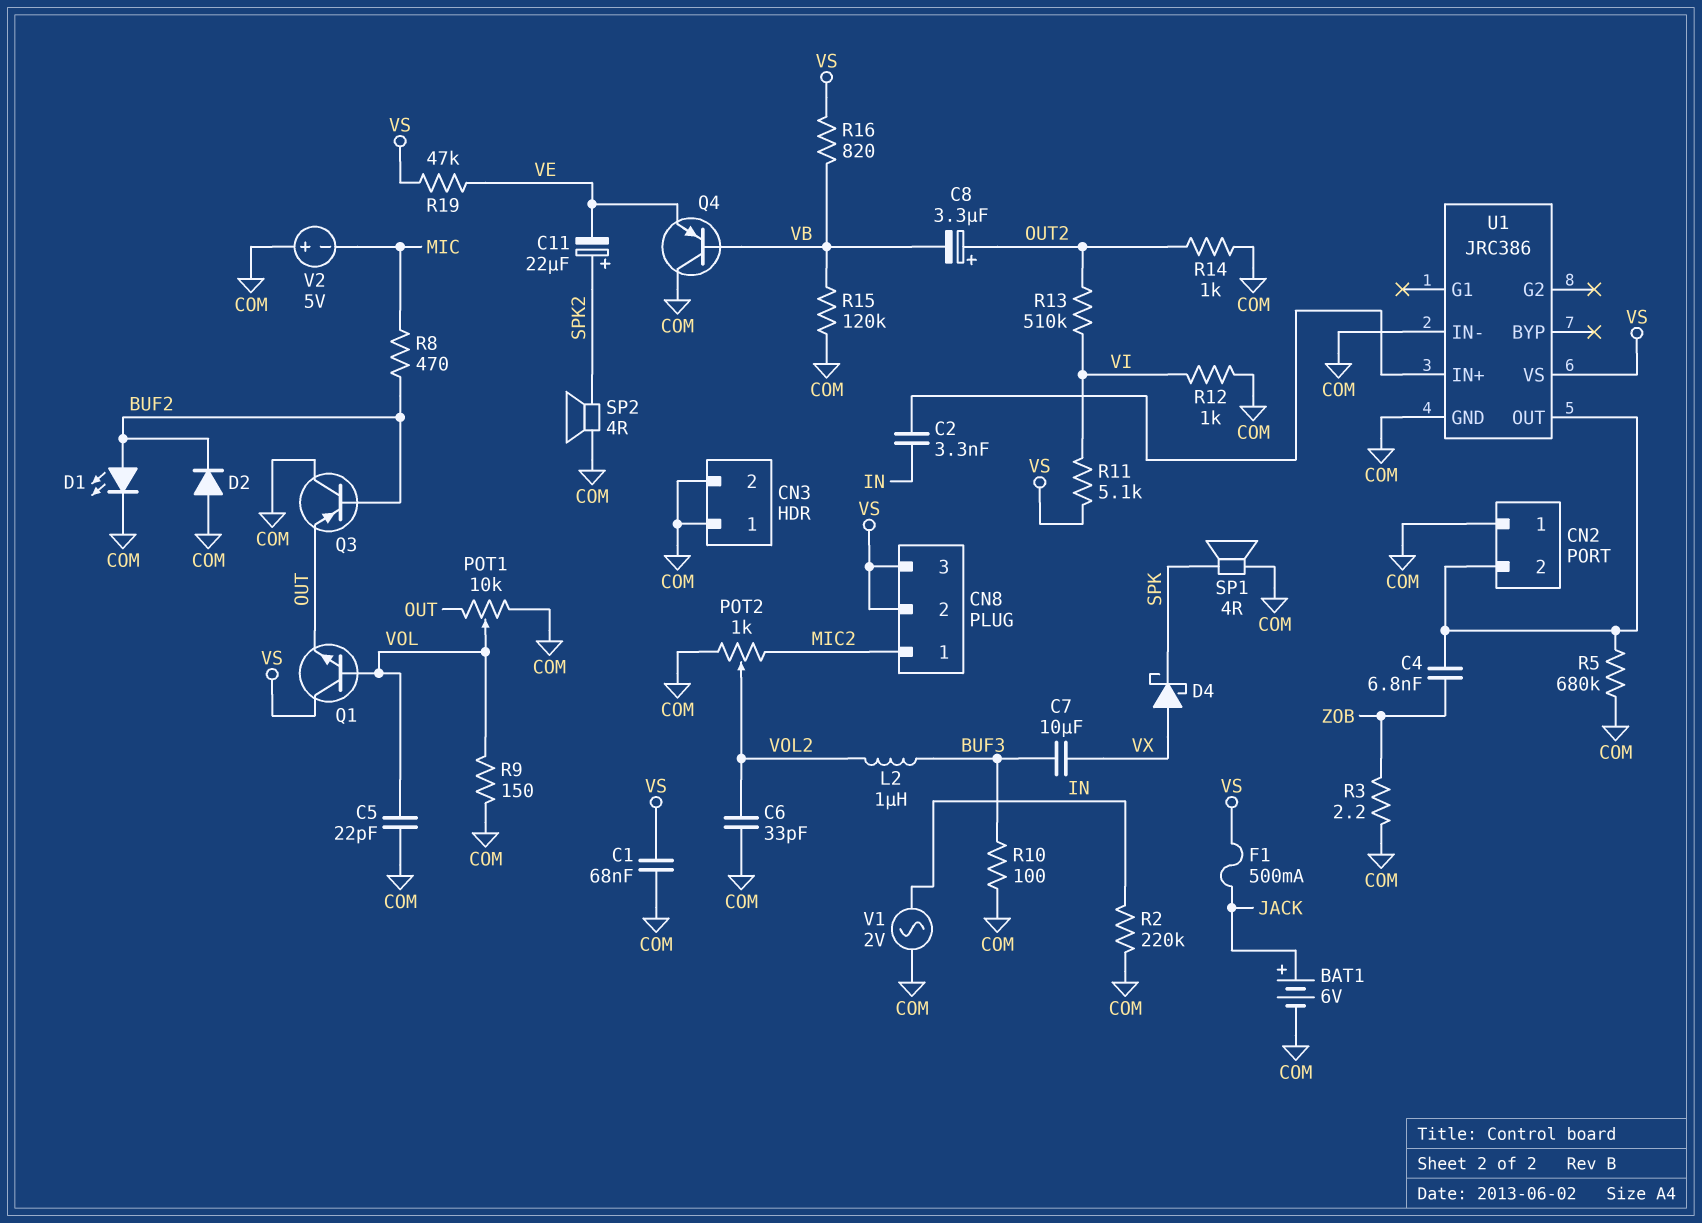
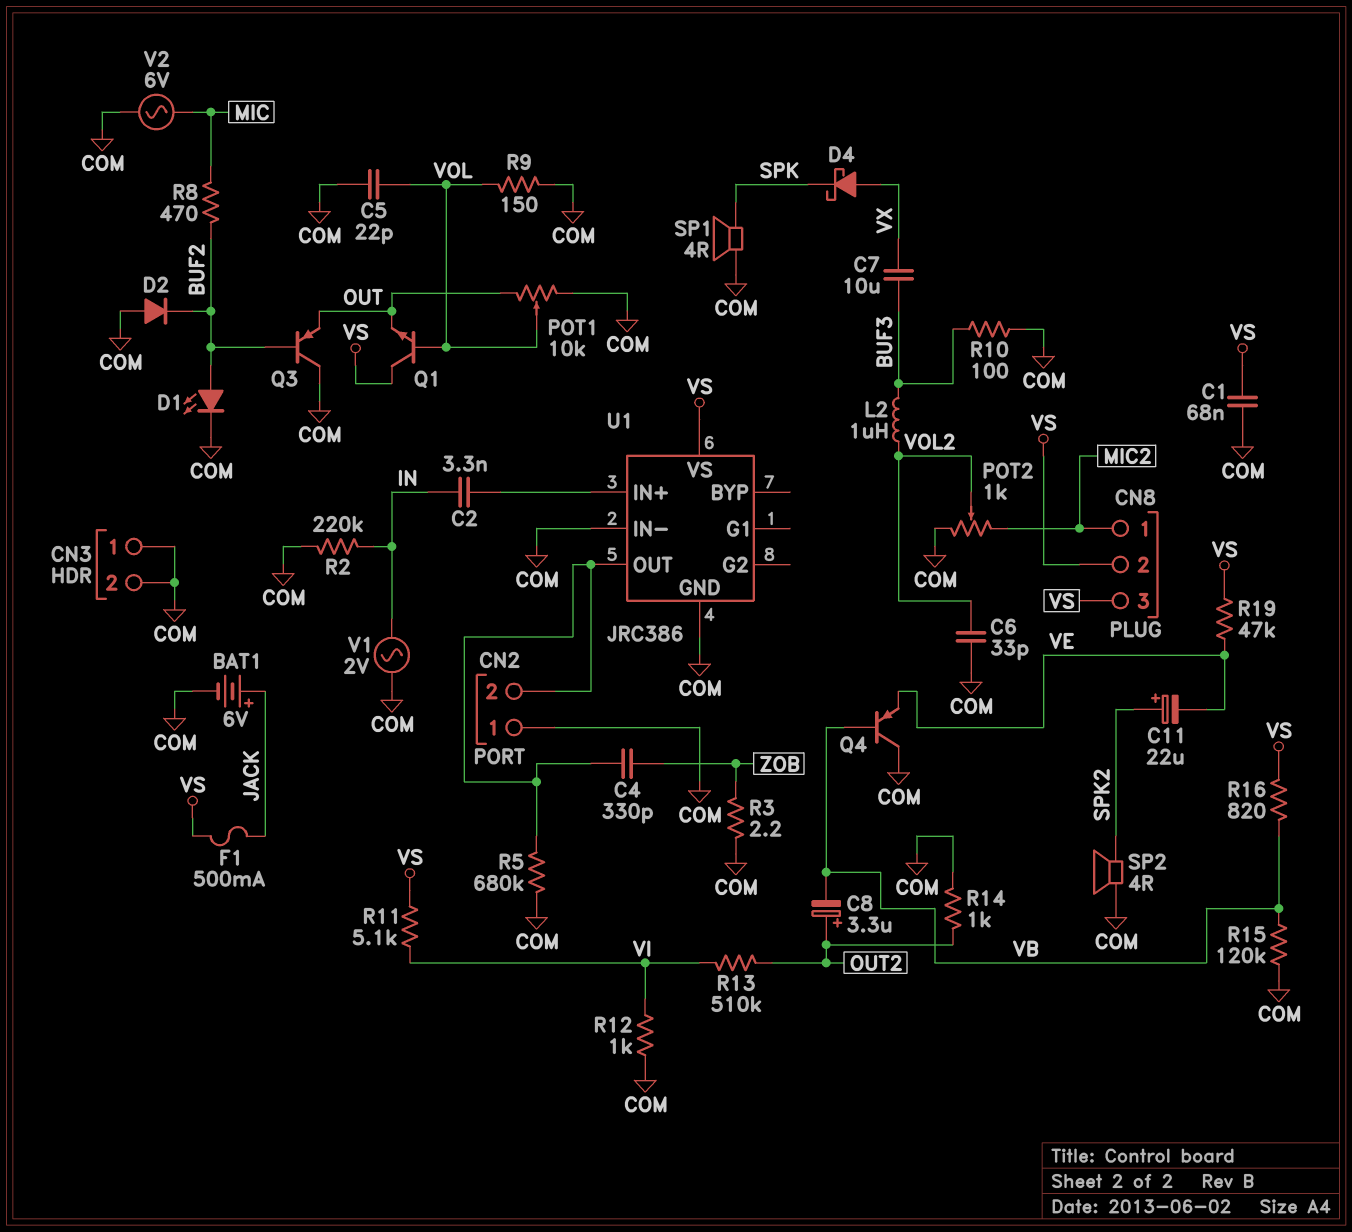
C4: 6.8nF (CN2/2, ZOB) -> 330pF (CN2/2, ZOB)
V2: 5V (plus COM, minus MIC) -> AC 6V (COM, MIC)

